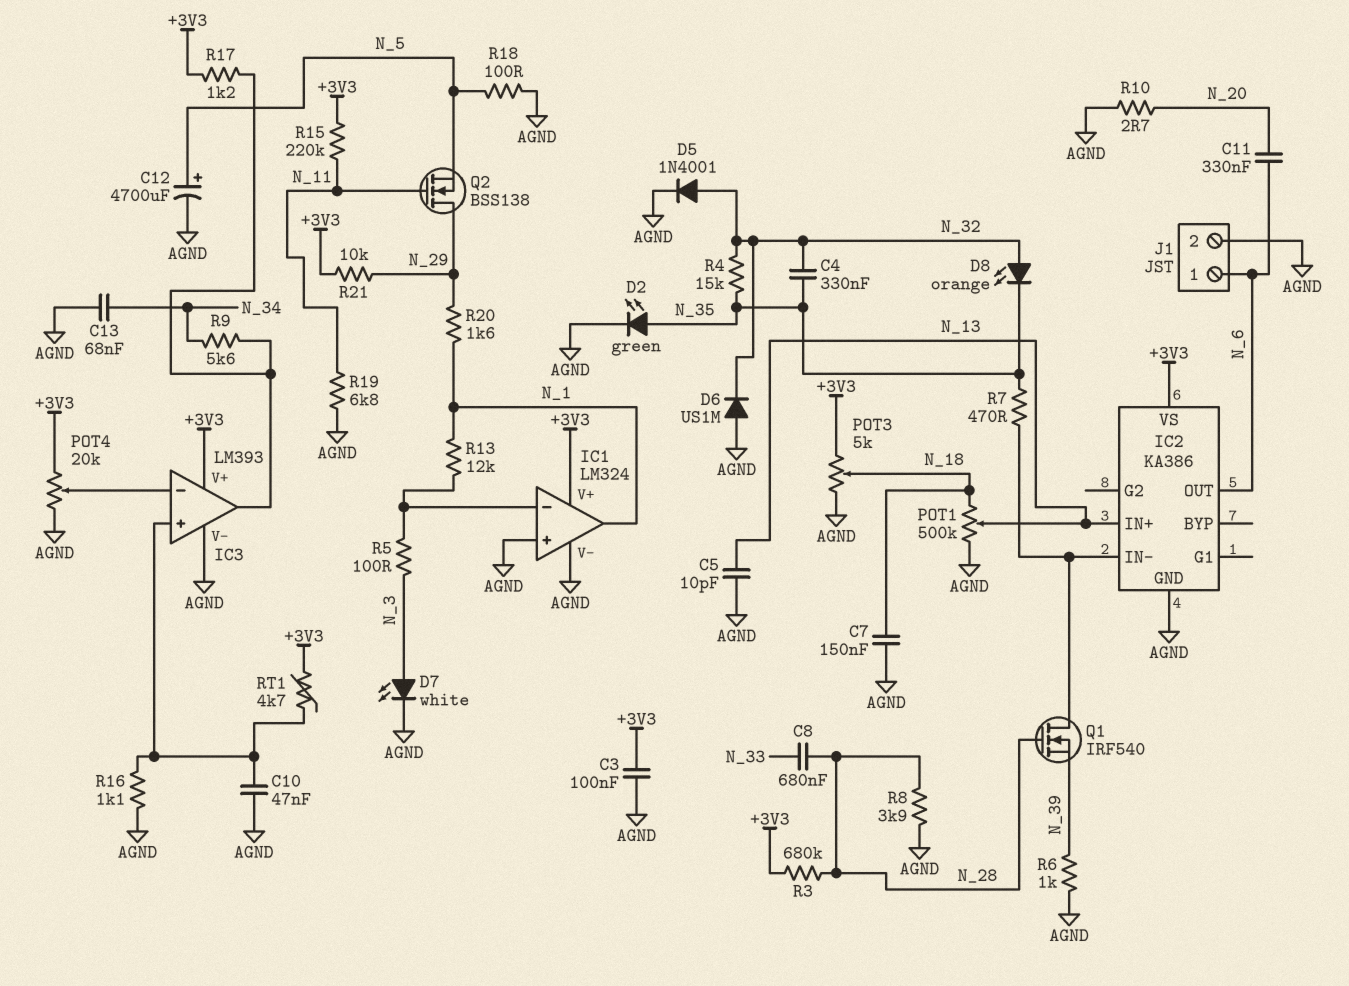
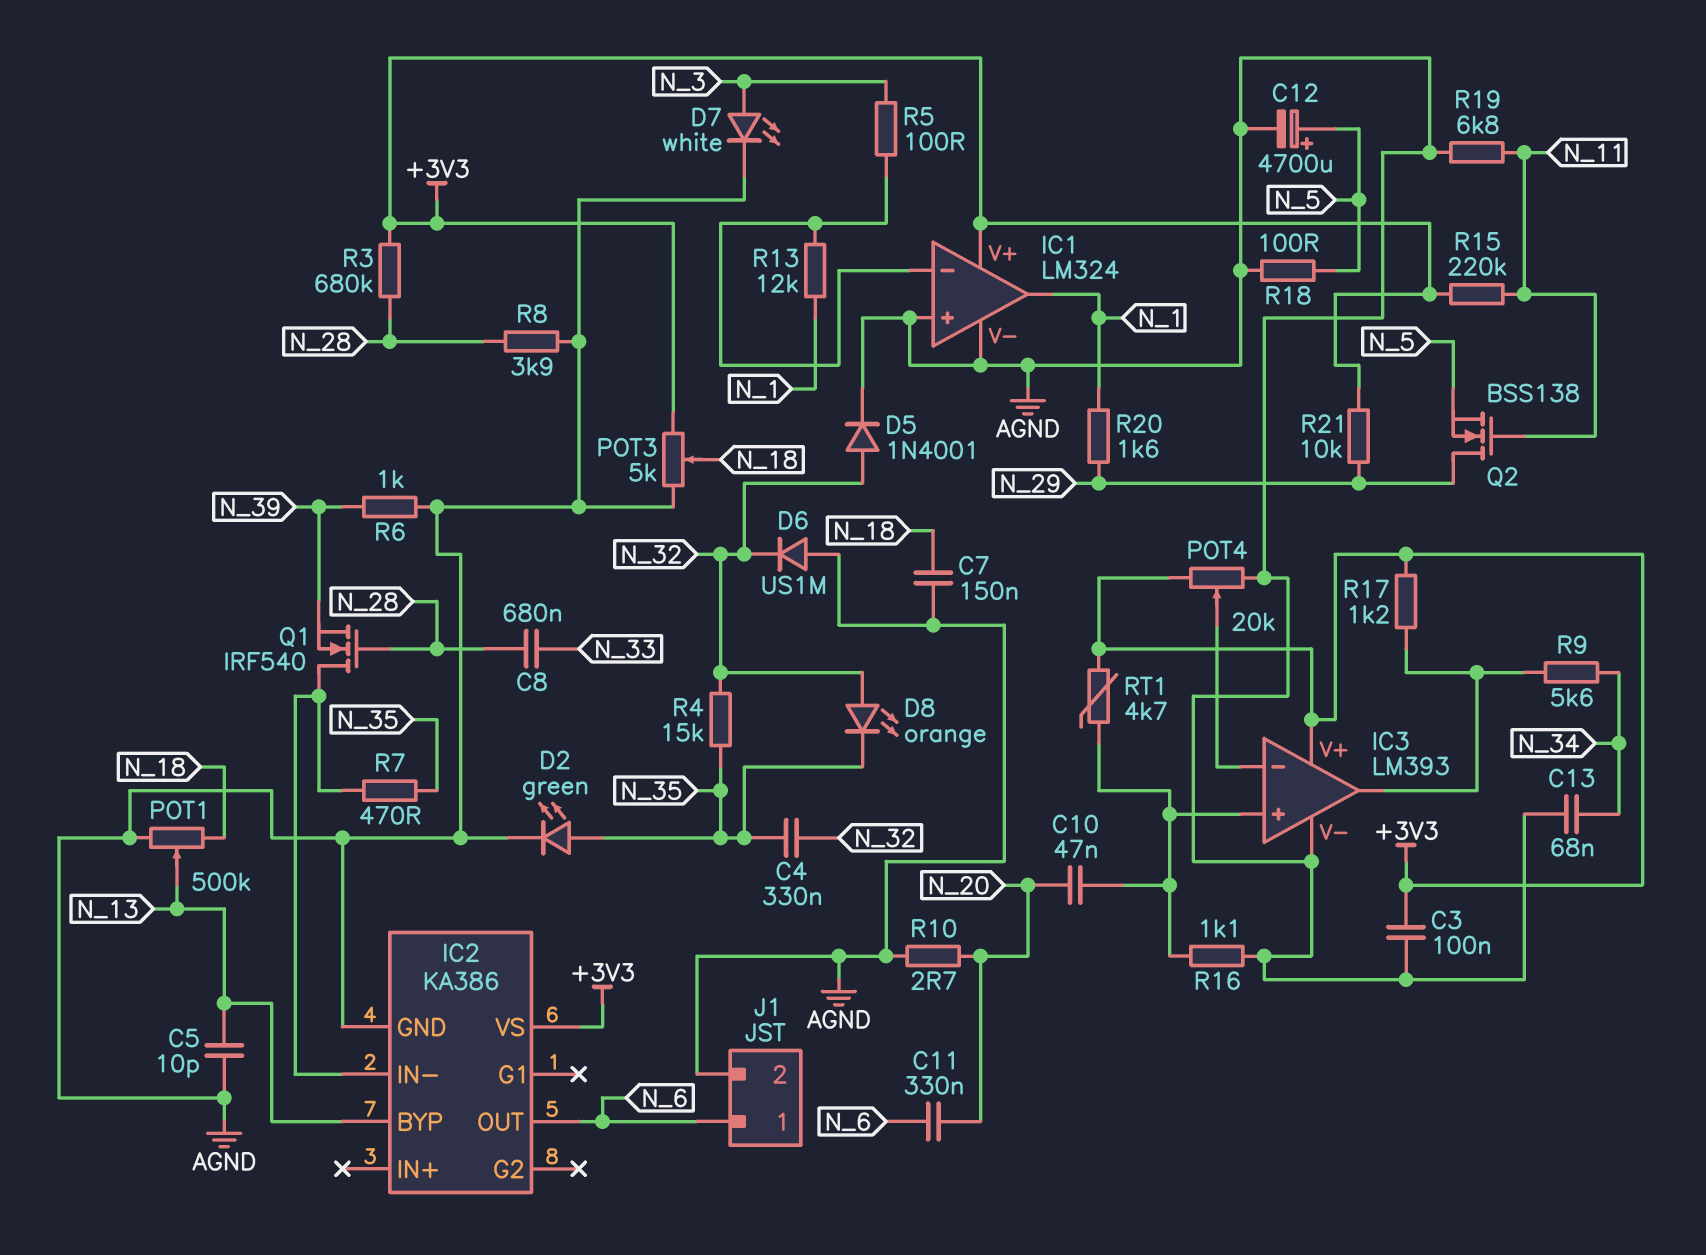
C10: 47nF (AGND, IC3/in+) -> 47nF (IC3/in+, N_20)
IC2 pin BYP: none -> N_13
IC2 pin IN+: N_13 -> none

